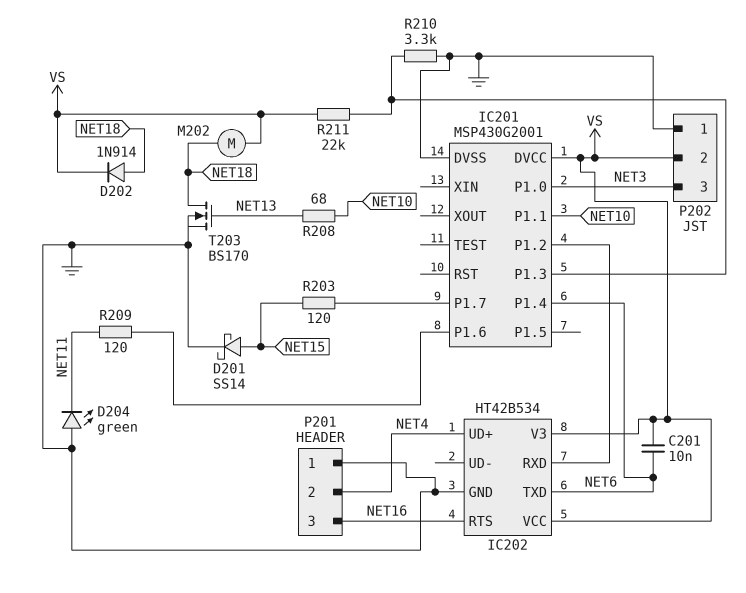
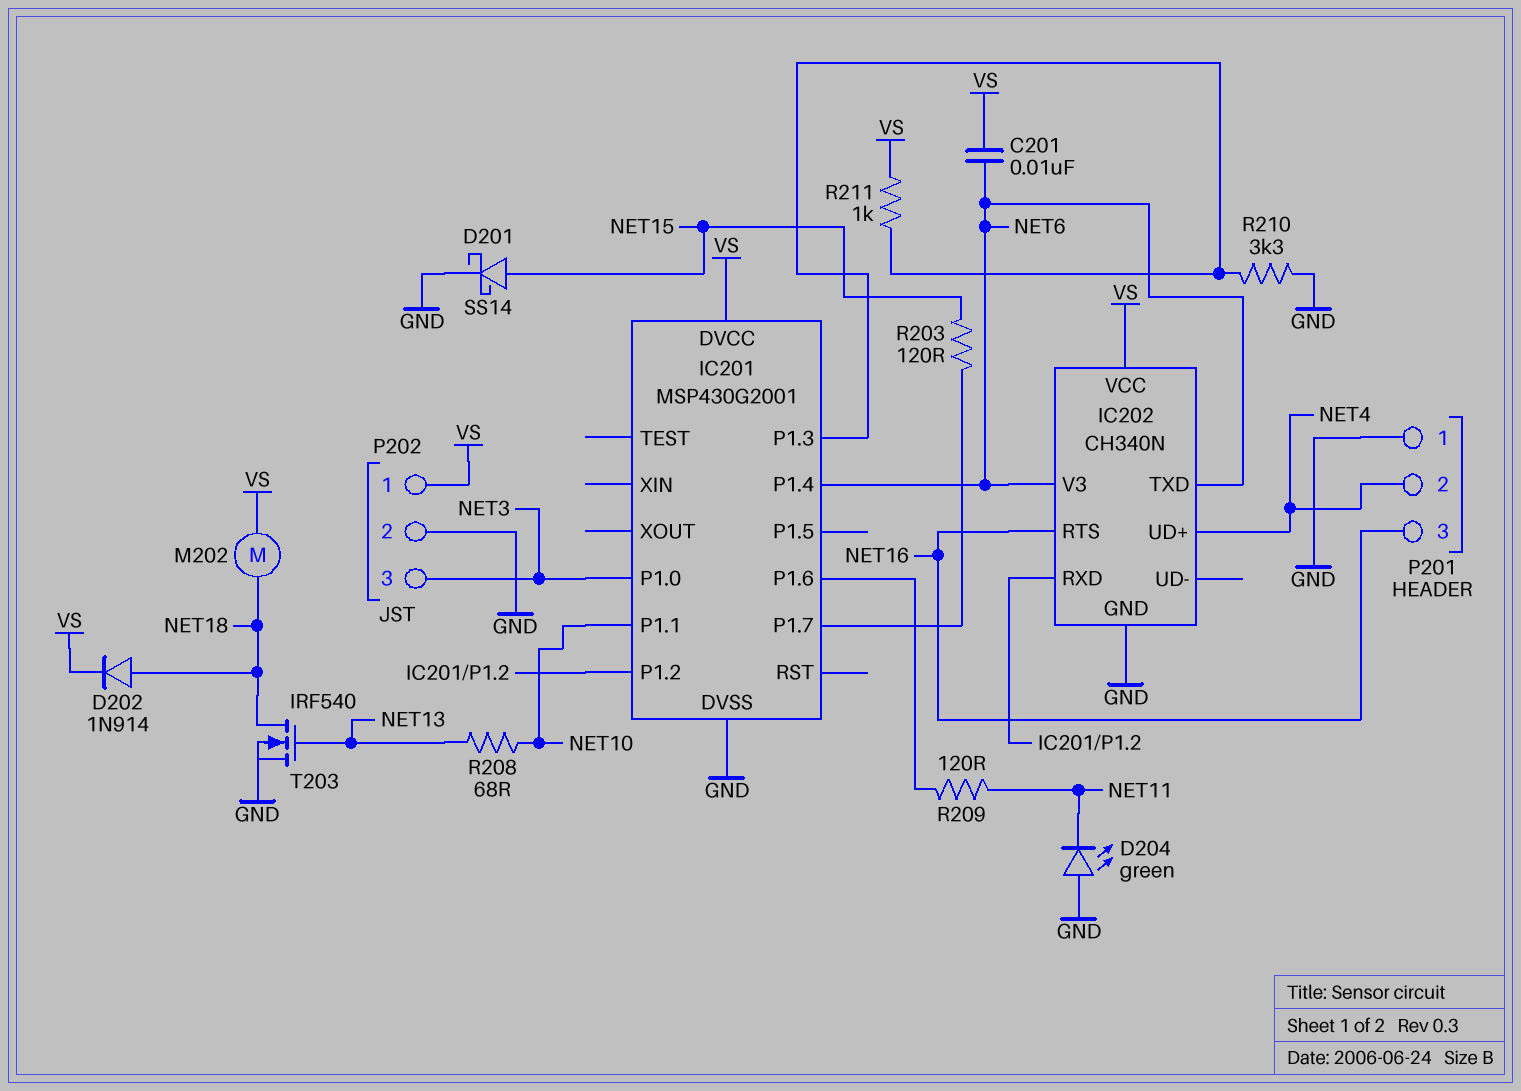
IC202: HT42B534 -> CH340N
IC202 pin V3: VS -> NET6
P202 pin 1: GND -> VS
P202 pin 2: VS -> GND
R211: 22k (IC201/P1.3, VS) -> 1k (IC201/P1.3, VS)
T203: NMOS BS170 (G NET13, D NET18, S GND) -> NMOS IRF540 (G NET13, D NET18, S GND)

